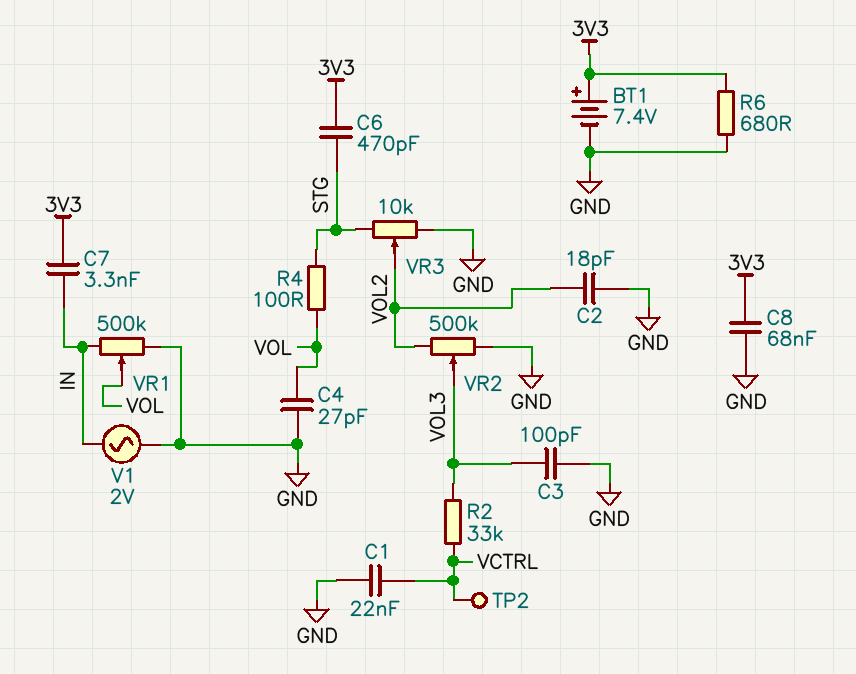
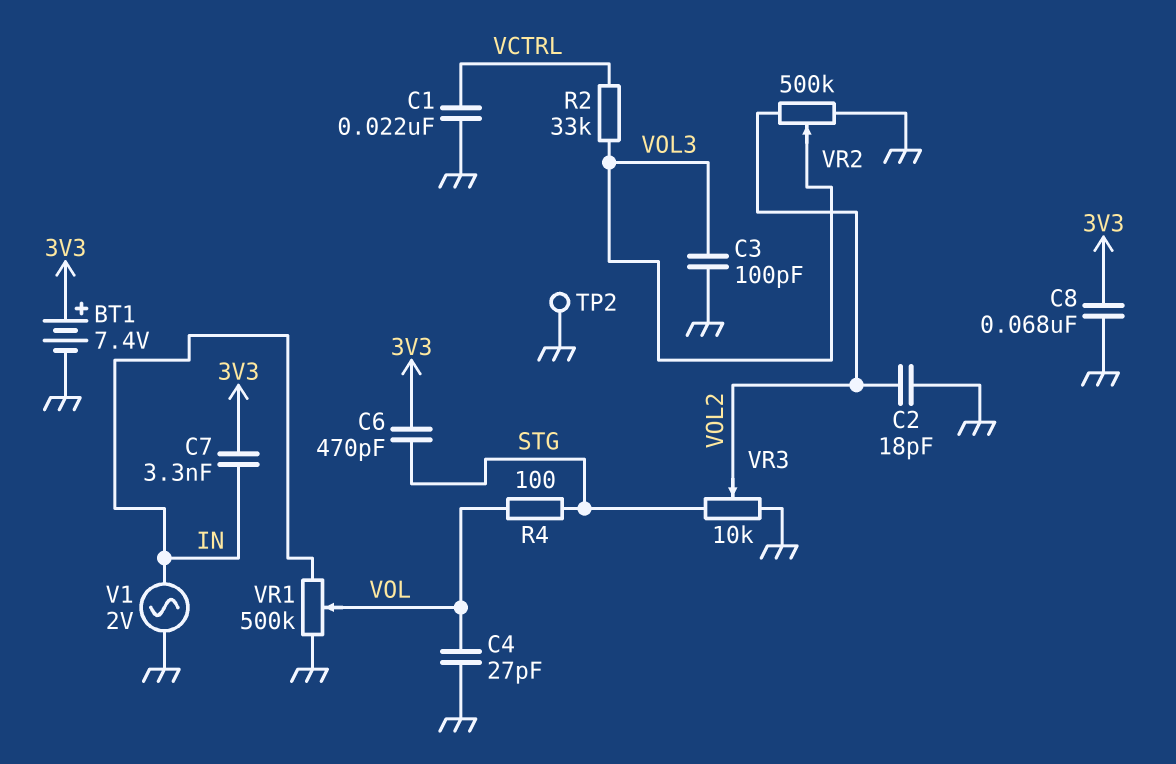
R6: 680 (3V3, GND) -> none
TP2: test point (VCTRL) -> test point (GND)

